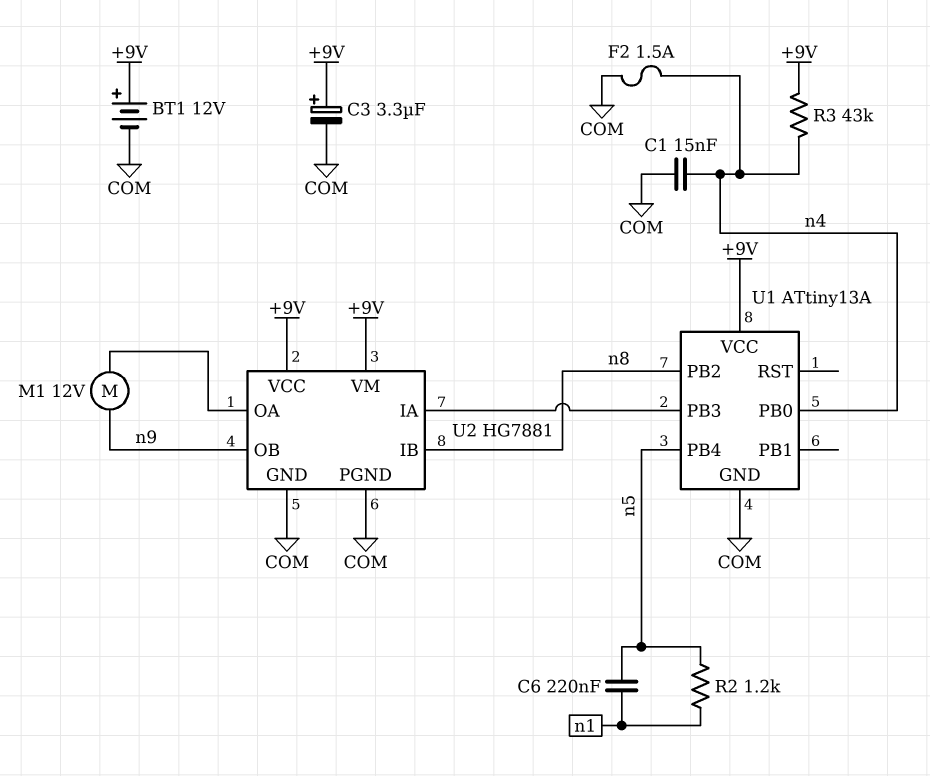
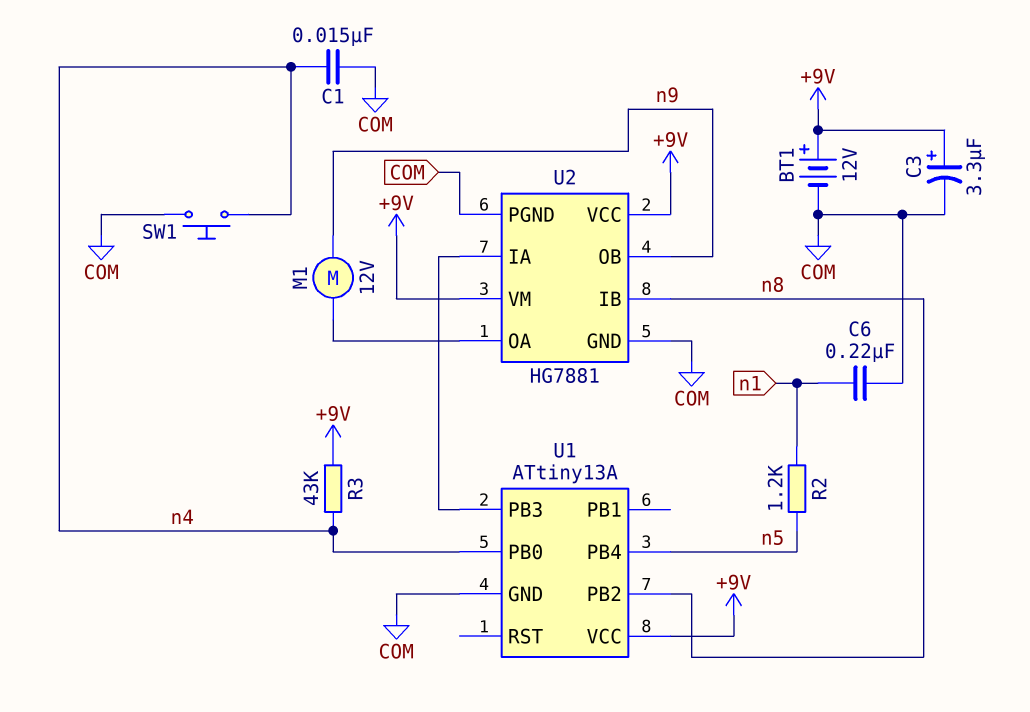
C6: 220nF (n1, n5) -> 220nF (COM, n1)
F2: 1.5A (COM, n4) -> none
SW1: none -> button (COM, n4)

